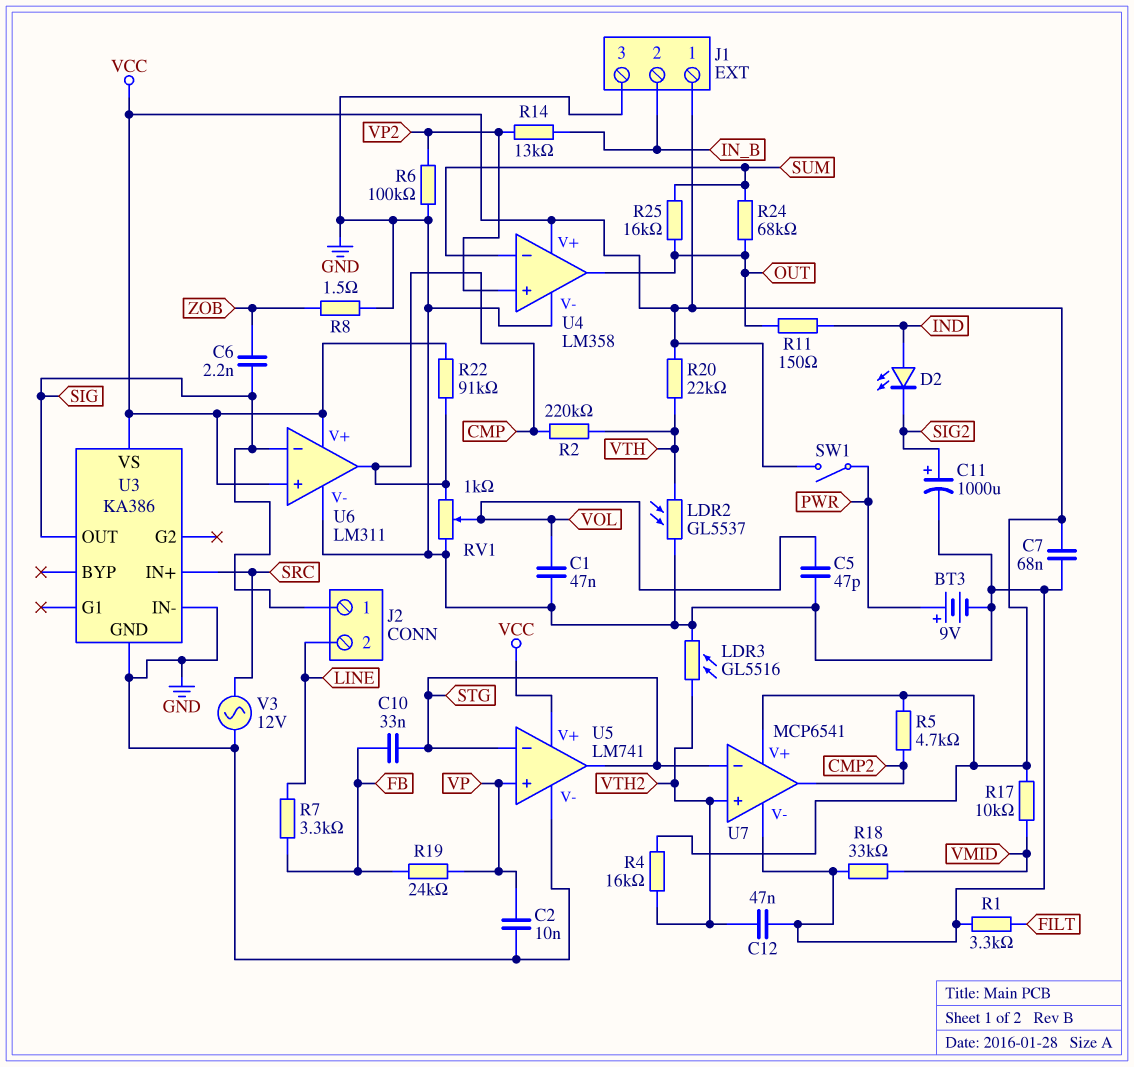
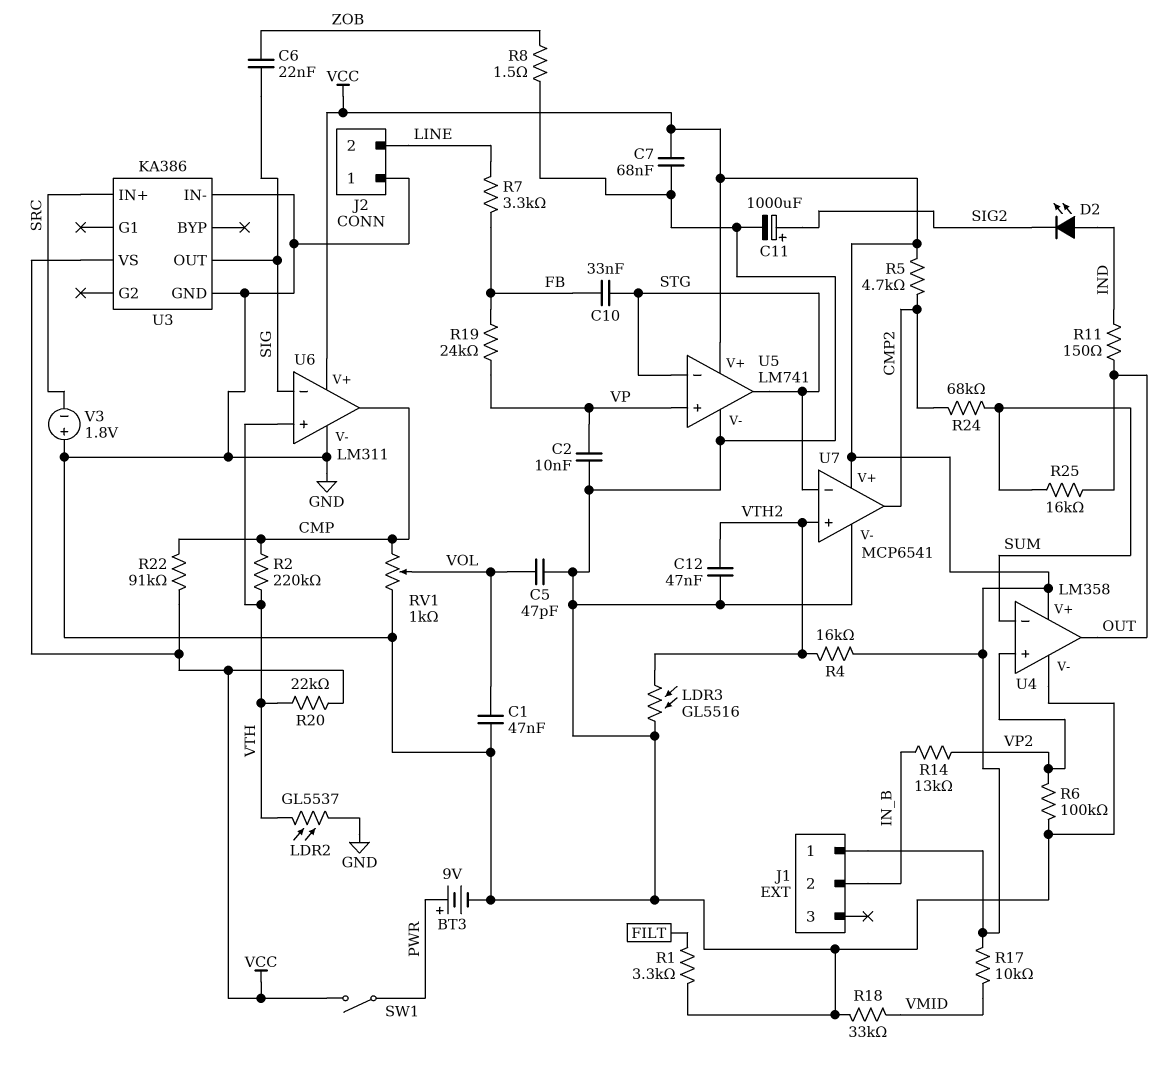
C6: 2.2nF (SIG, ZOB) -> 22nF (SIG, ZOB)
J1 pin 3: GND -> none
J2 pin 1: SIG -> GND
R24: 68k (OUT, SUM) -> 68k (CMP2, SUM)
U6 pin in+: VCC -> VTH
V3: AC 12V (GND, SRC) -> 1.8V (plus GND, minus SRC)

